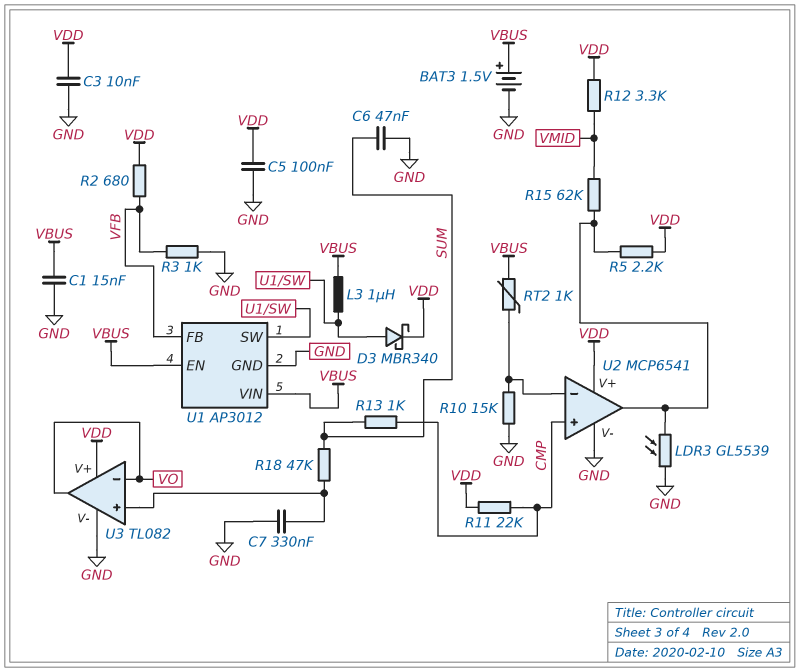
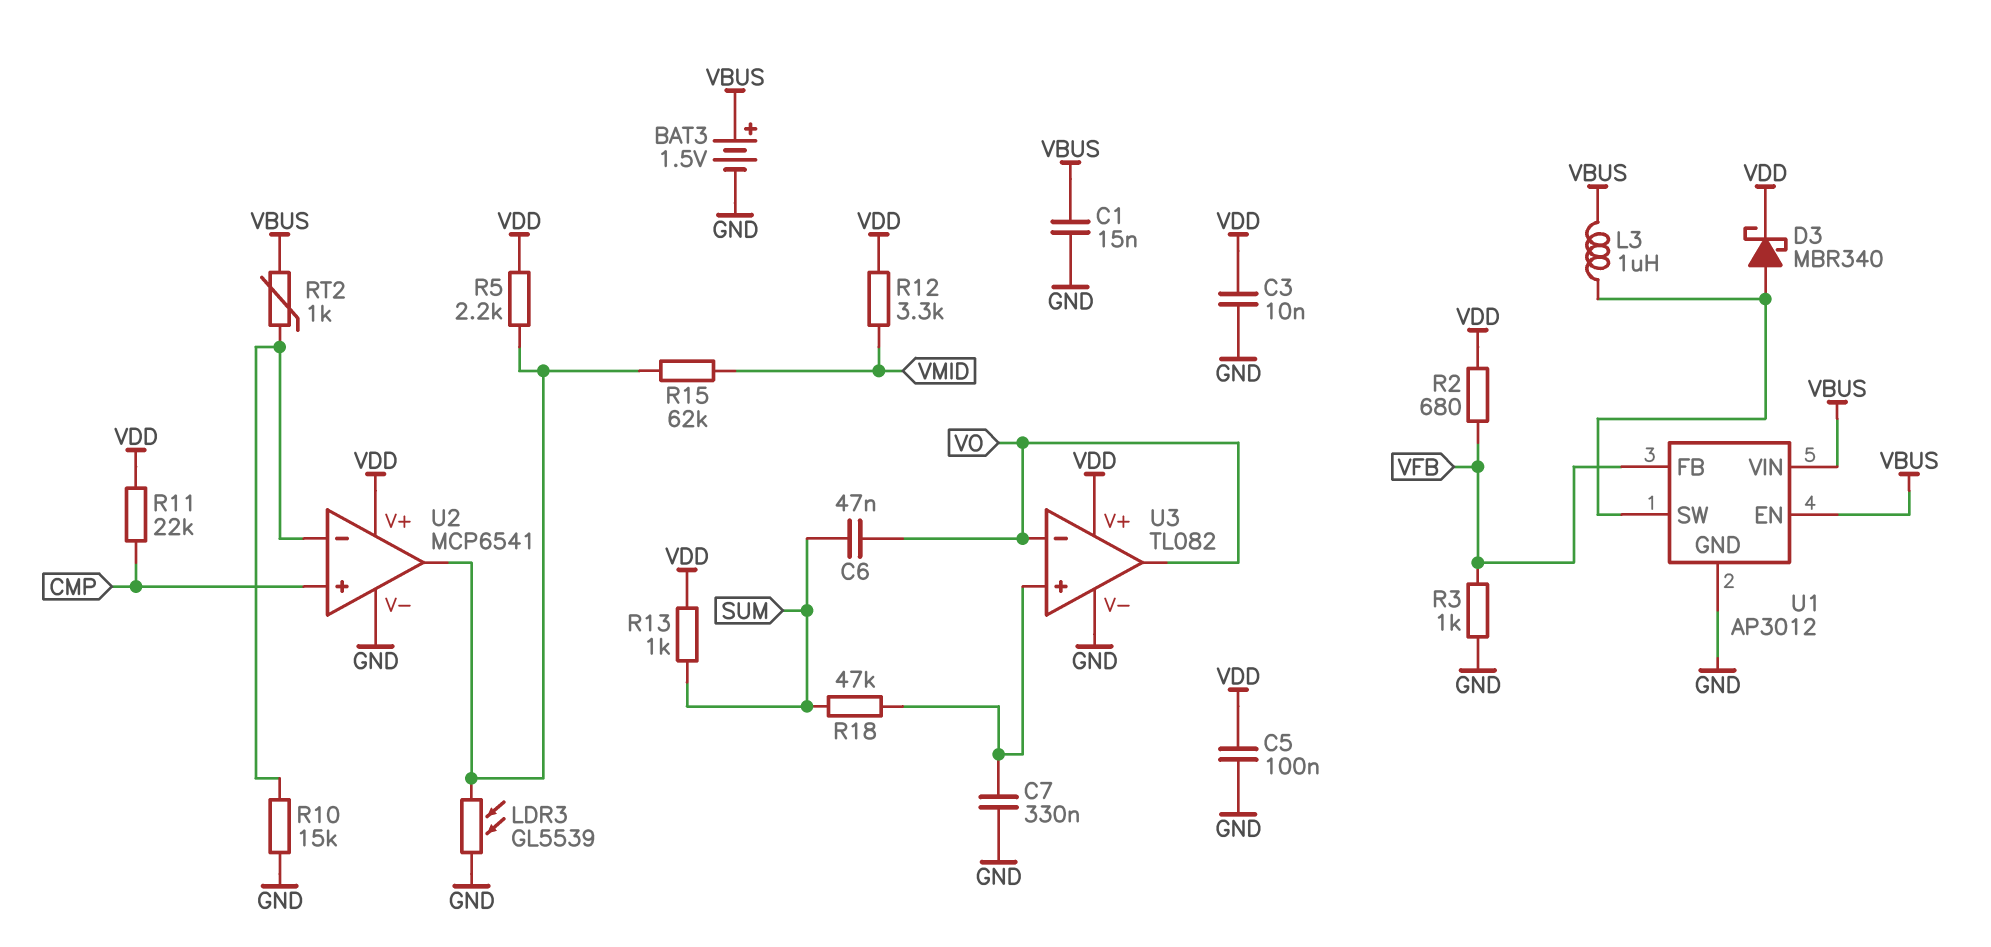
C6: 47nF (GND, SUM) -> 47nF (SUM, VO)
R13: 1k (CMP, SUM) -> 1k (SUM, VDD)

